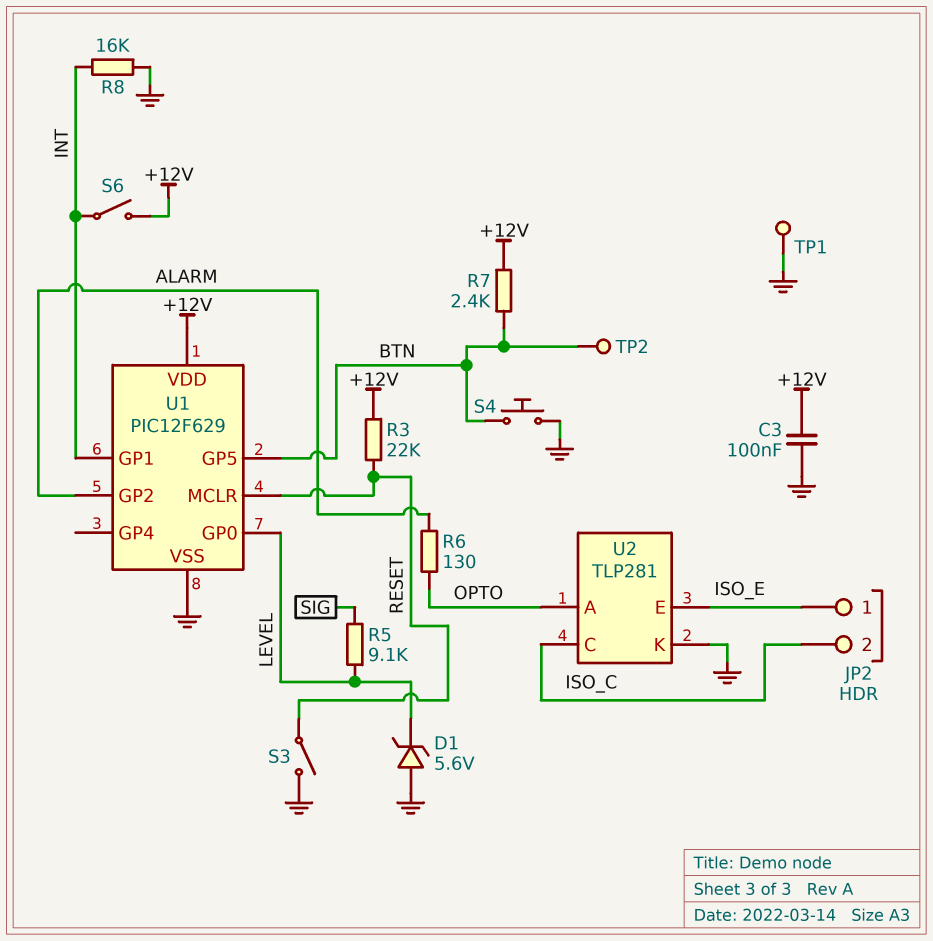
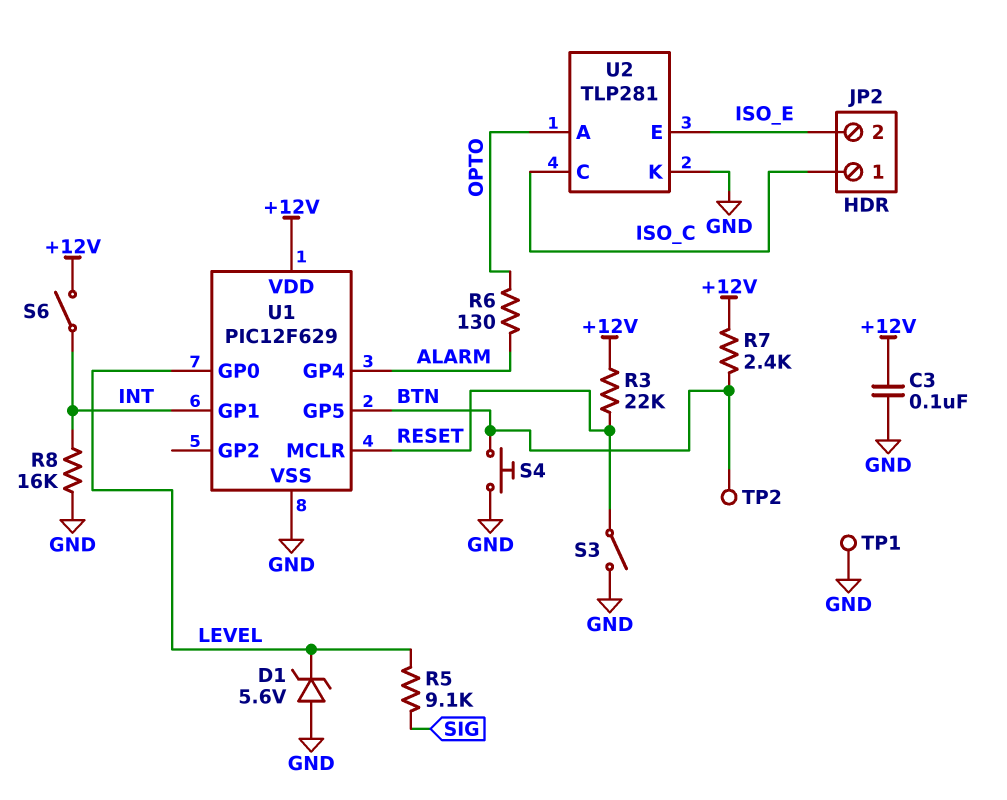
JP2 pin 1: ISO_E -> ISO_C
JP2 pin 2: ISO_C -> ISO_E
U1 pin GP2: ALARM -> none
U1 pin GP4: none -> ALARM

